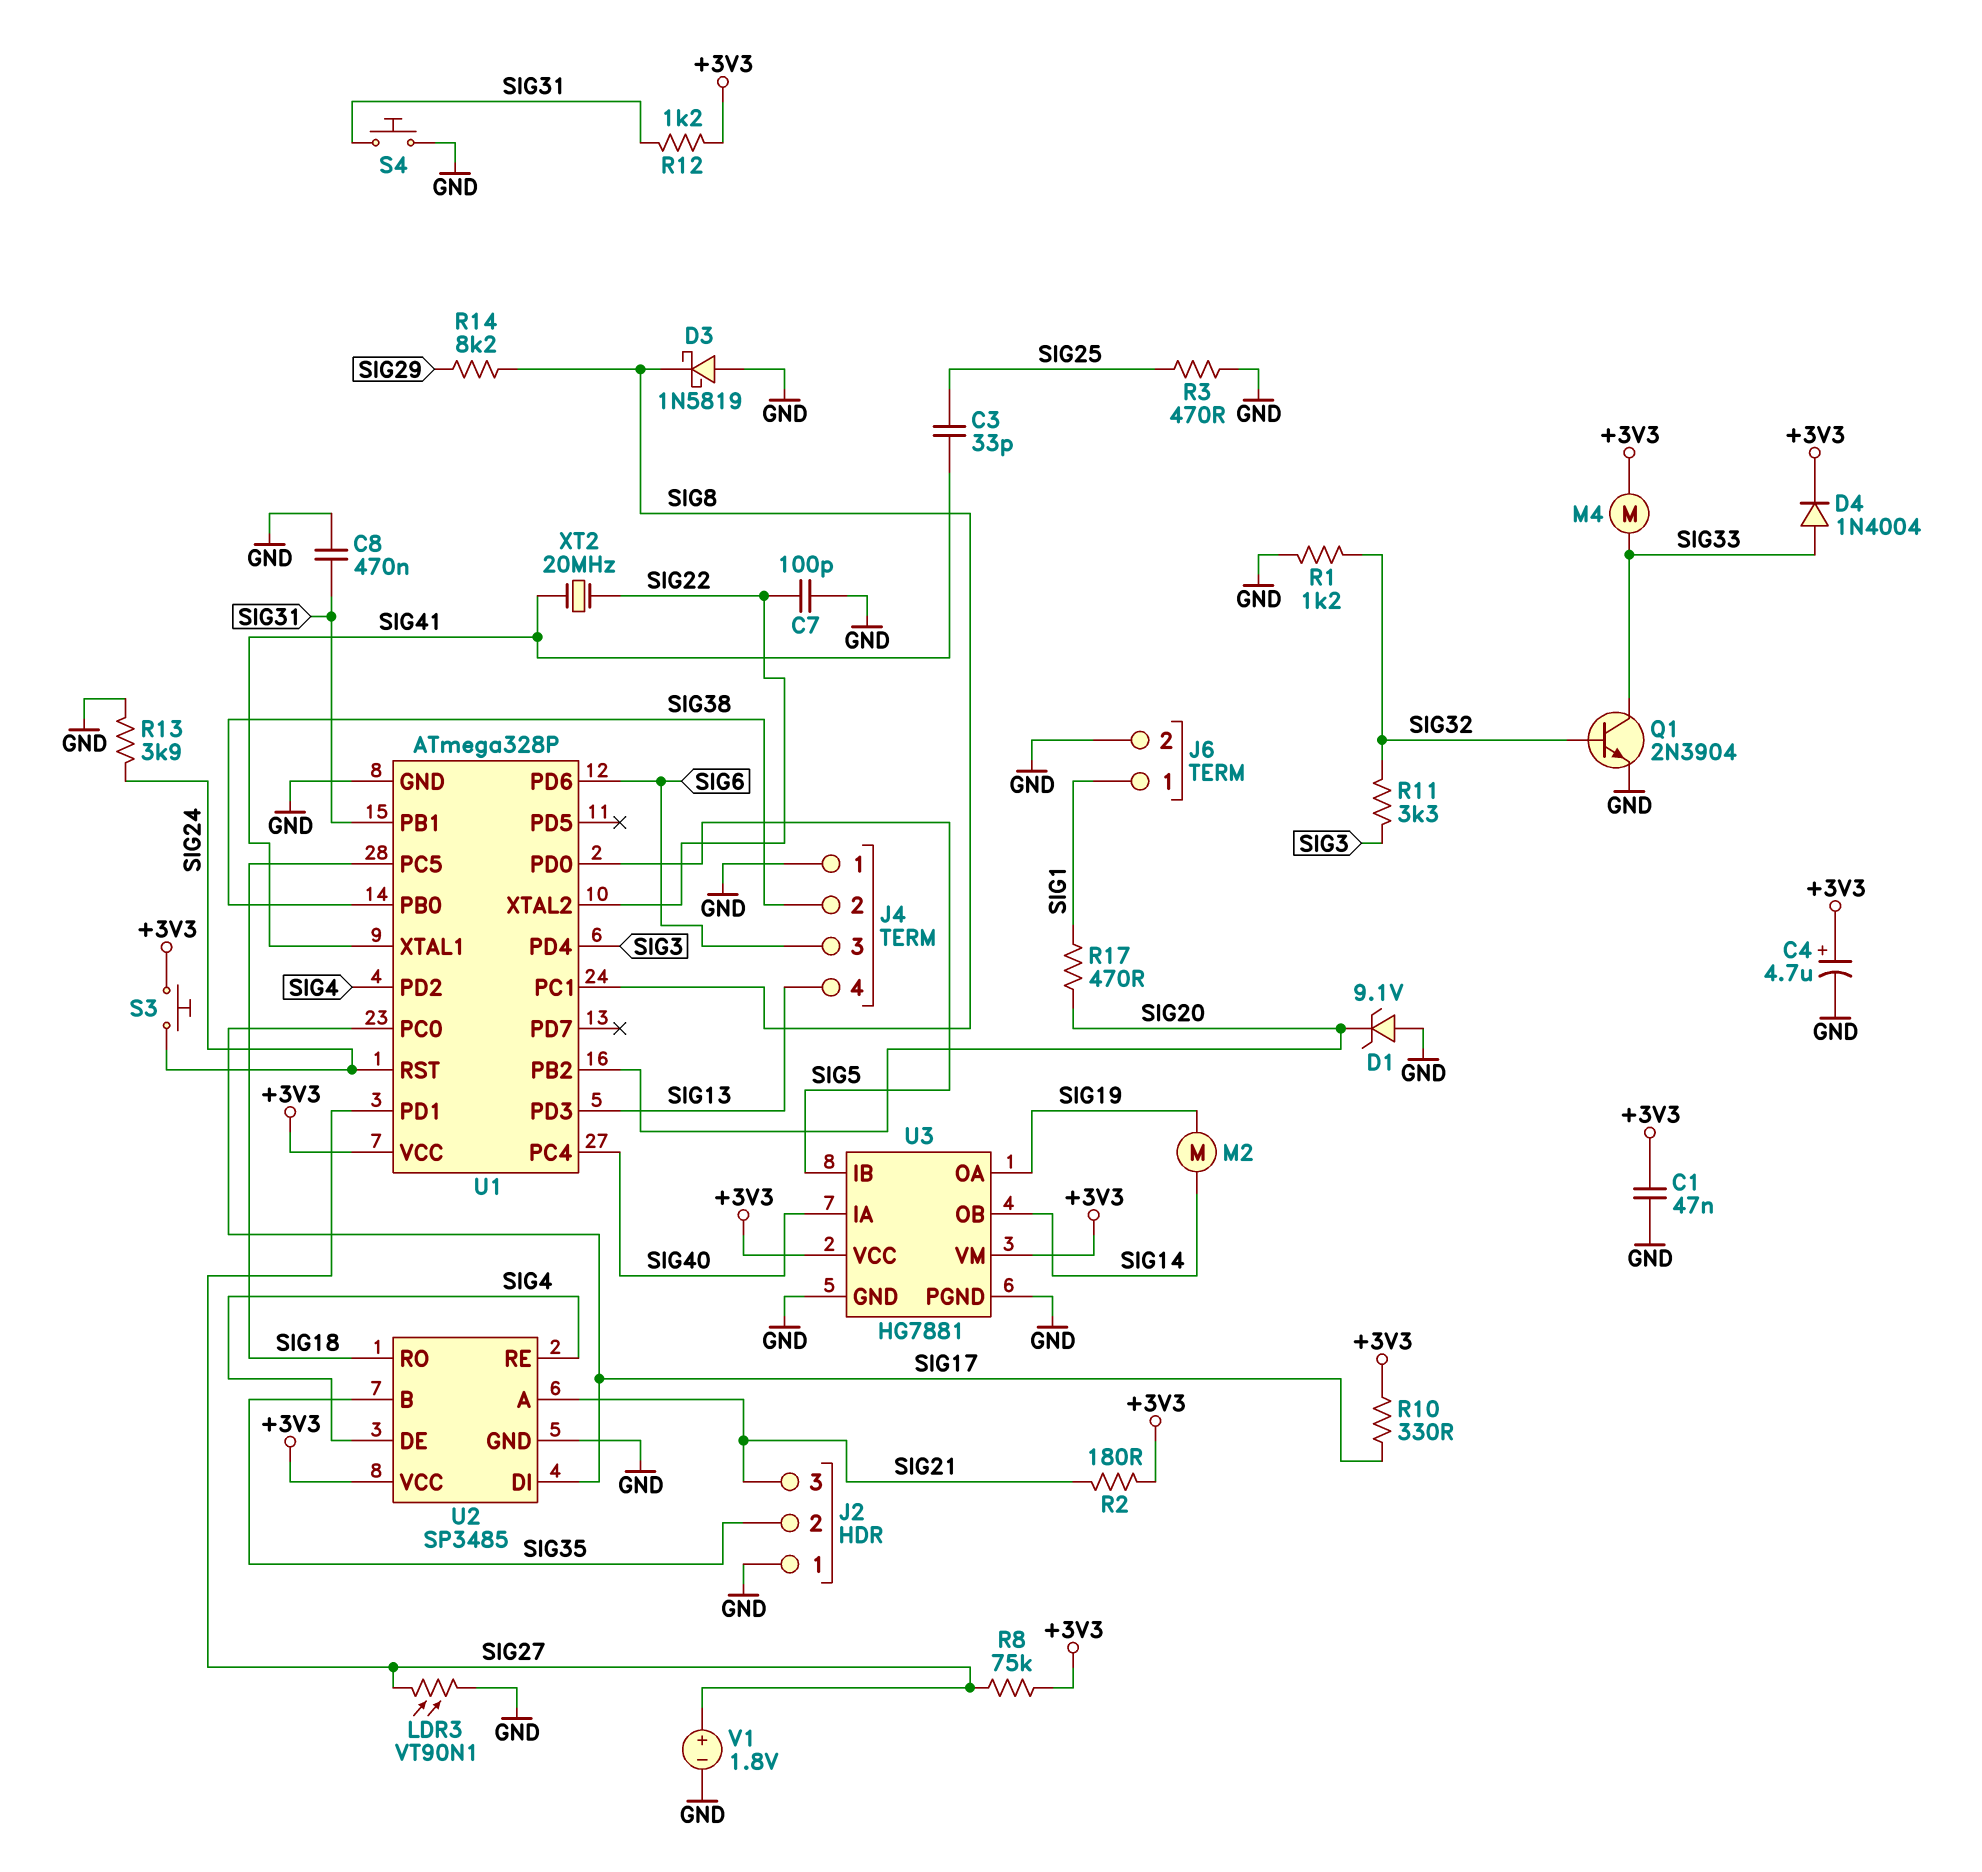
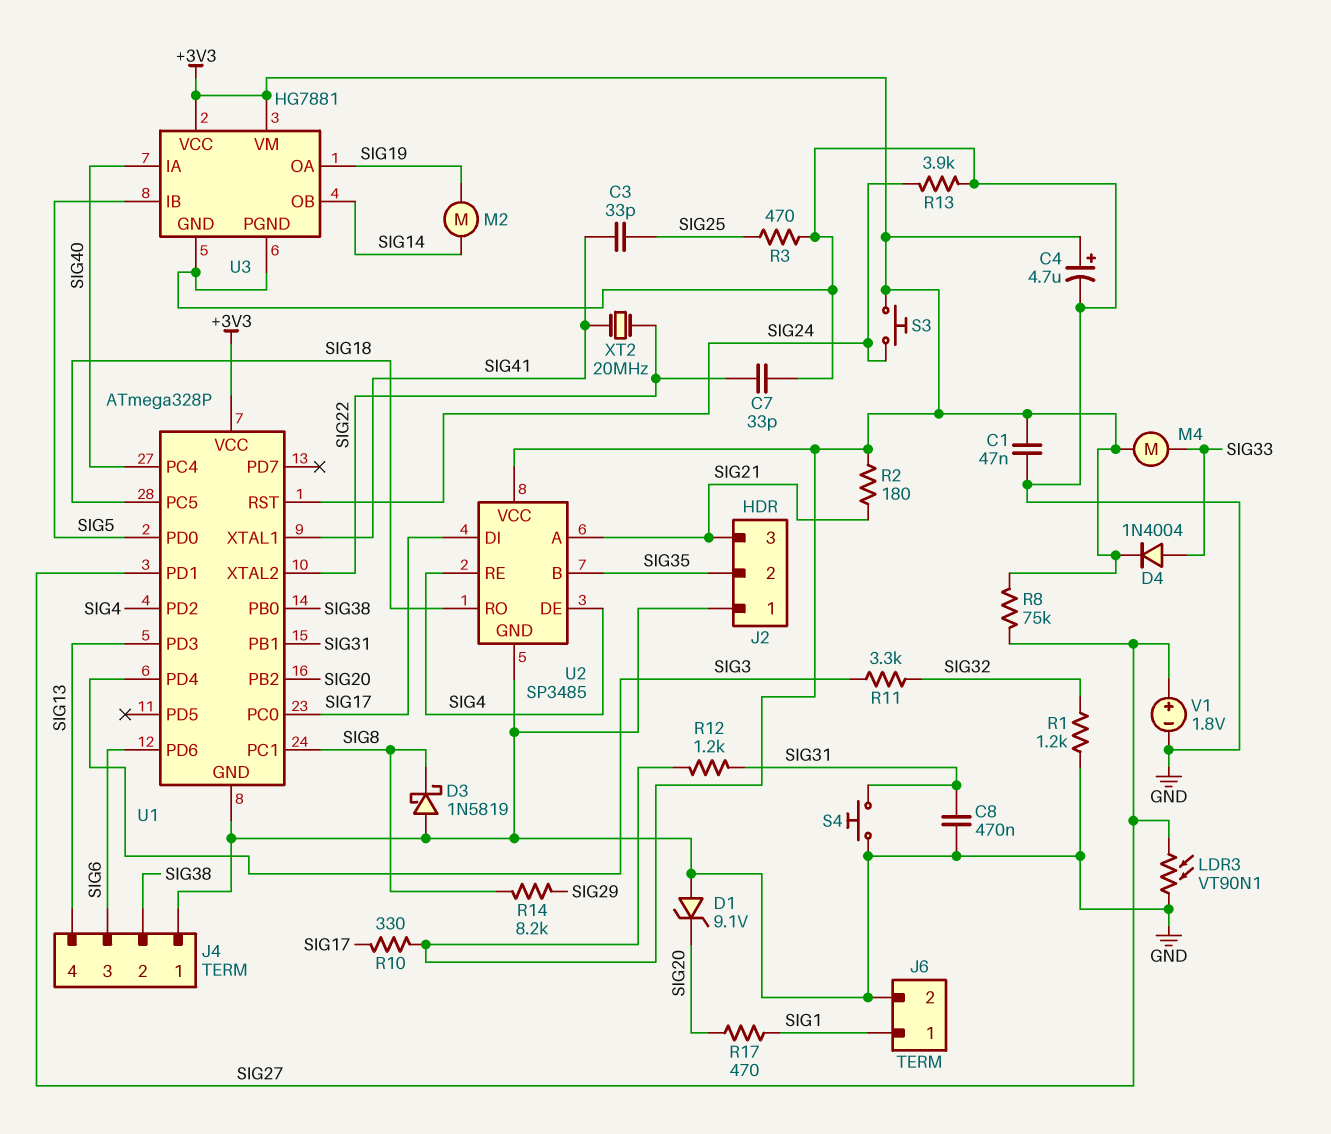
C7: 100pF (GND, SIG22) -> 33pF (GND, SIG22)
Q1: NPN 2N3904 (B SIG32, C SIG33, E GND) -> none

